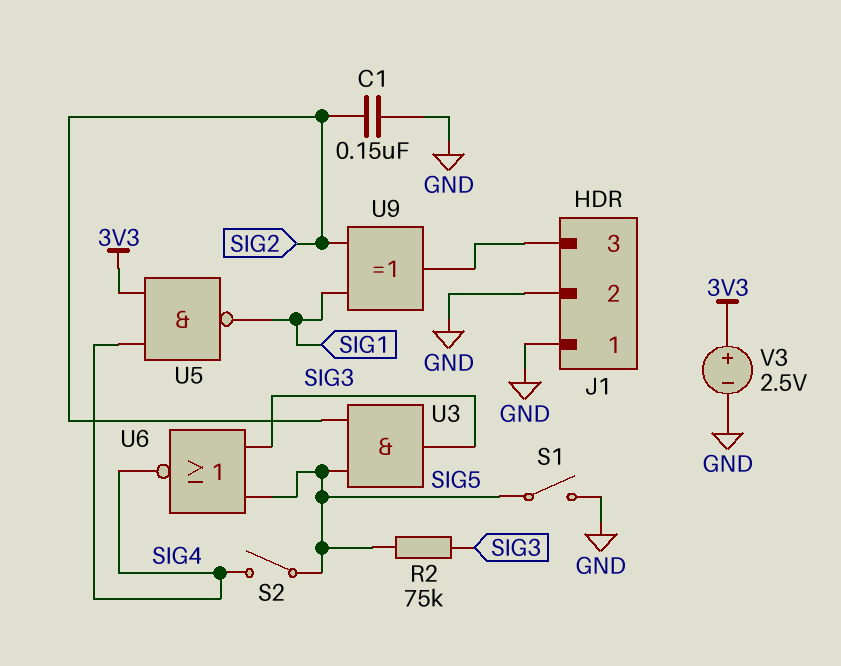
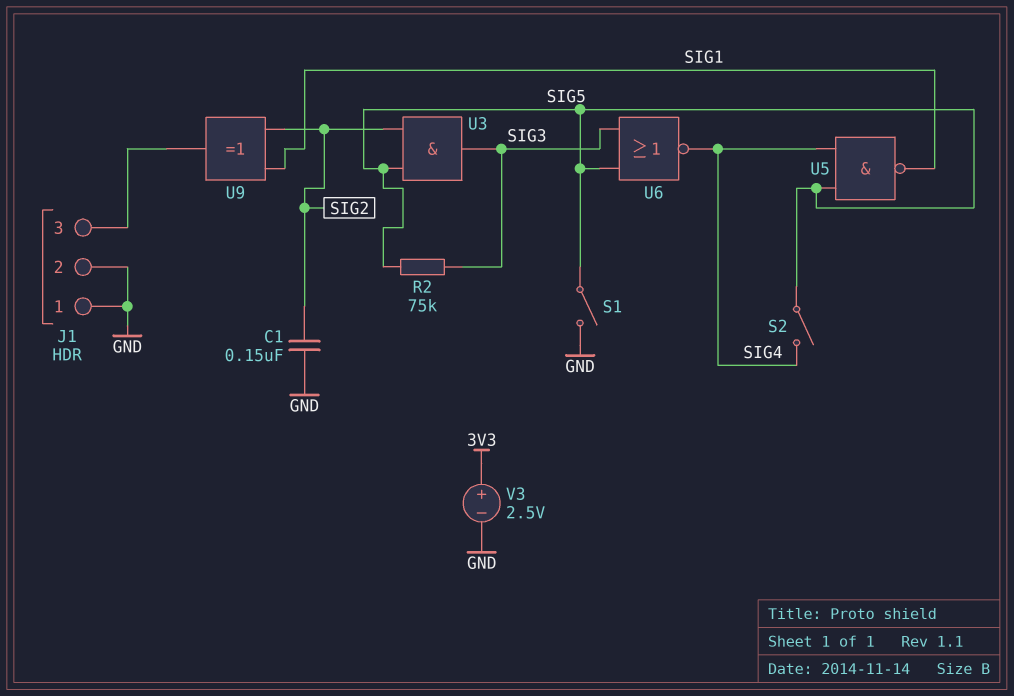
U5: NAND (in 3V3, in SIG4, out SIG1) -> NAND (in SIG4, in SIG5, out SIG1)

